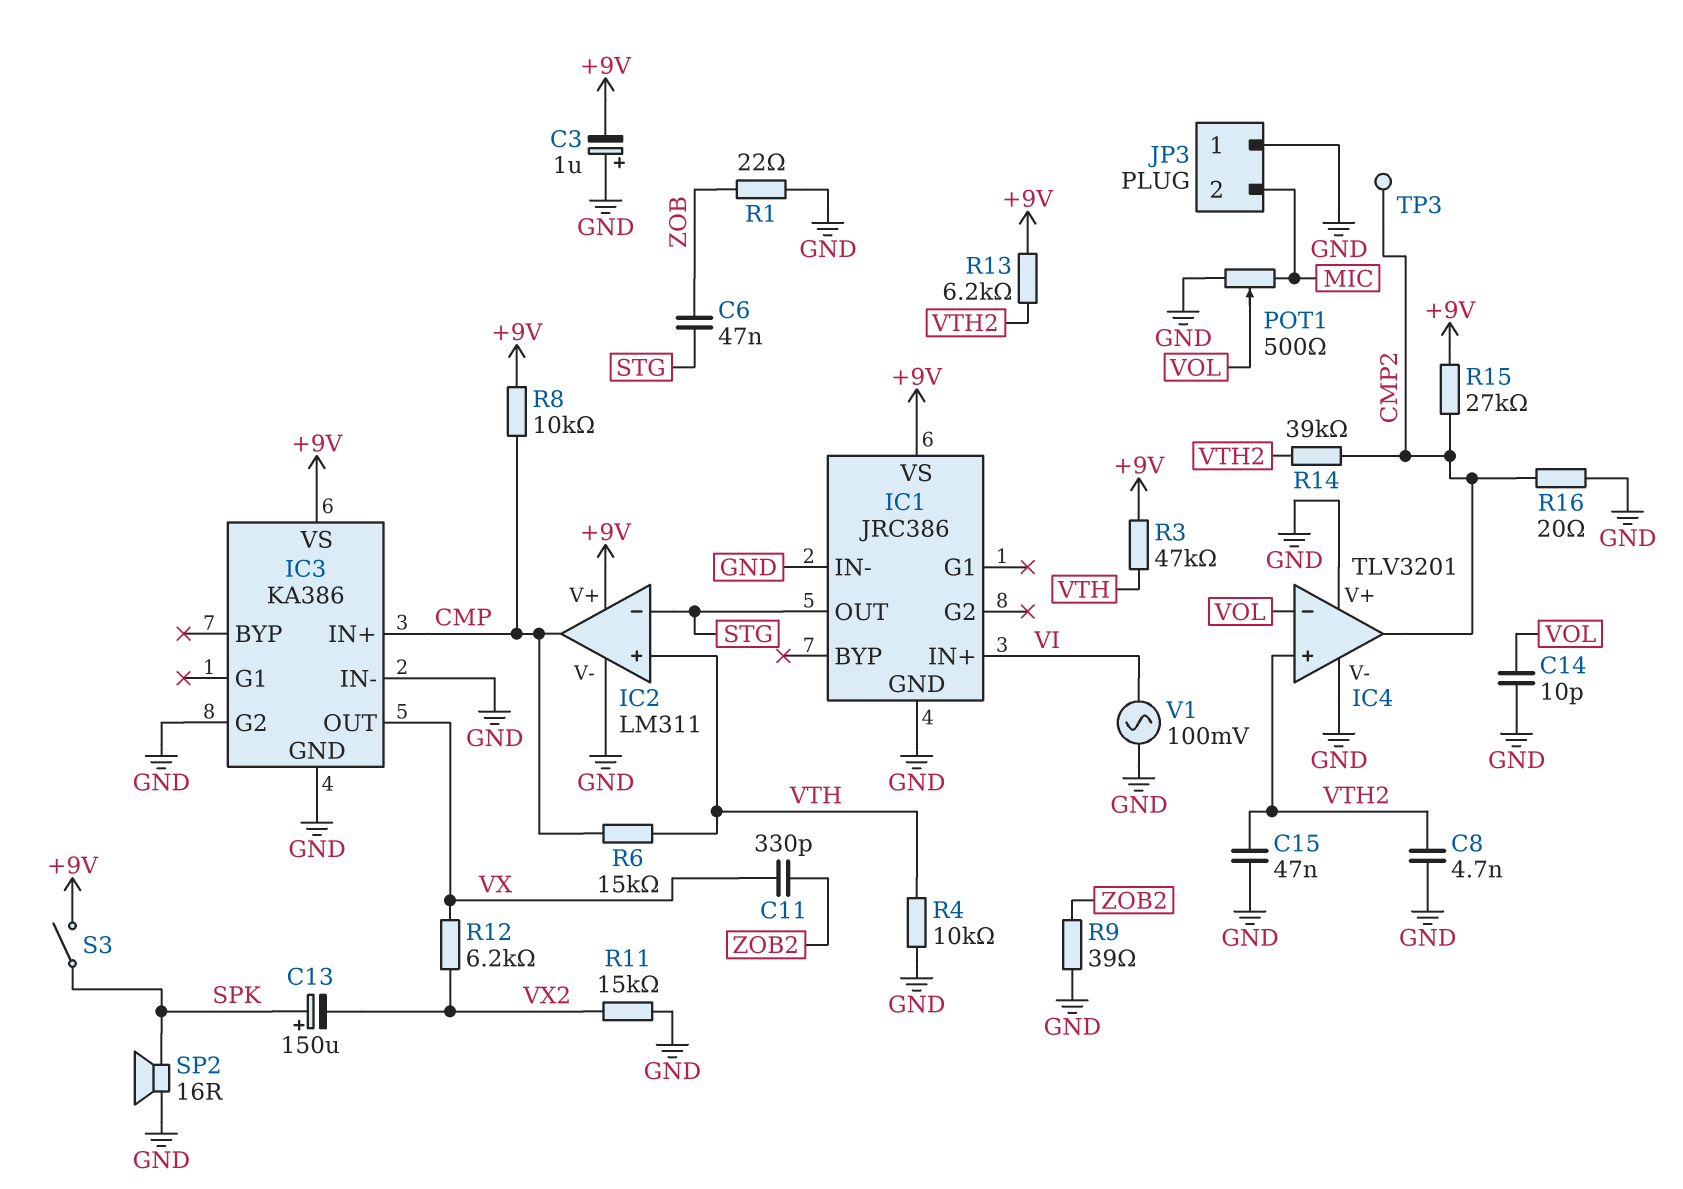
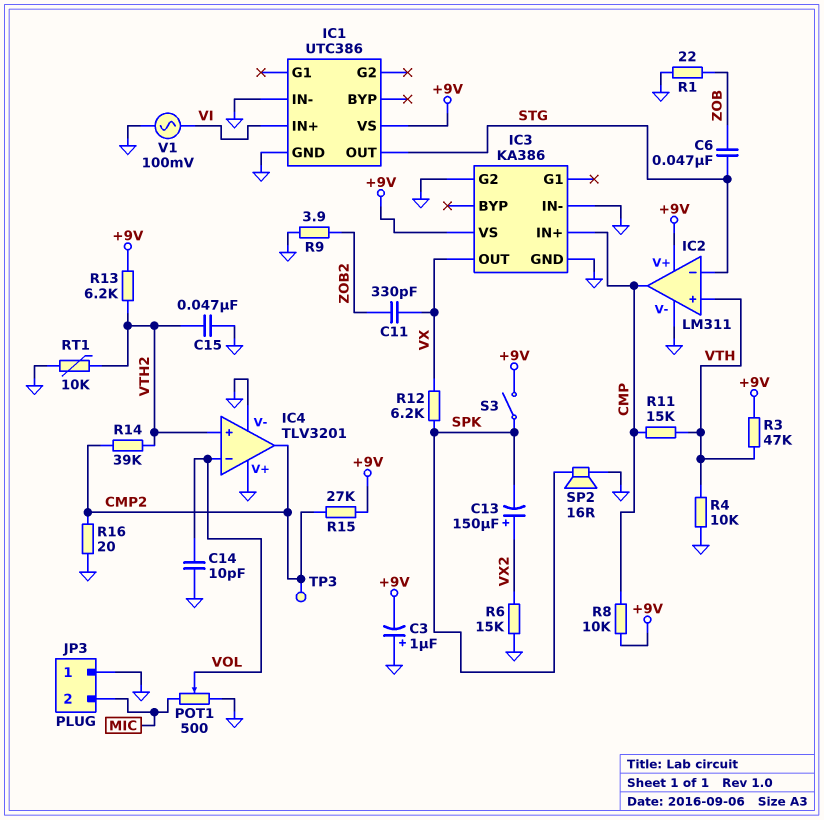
C8: 4.7nF (GND, VTH2) -> none
C13: 150uF (plus SPK, minus VX2) -> 150uF (plus VX2, minus SPK)
IC1: JRC386 -> UTC386
R6: 15k (CMP, VTH) -> 15k (GND, VX2)
R9: 39 (GND, ZOB2) -> 3.9 (GND, ZOB2)
R11: 15k (GND, VX2) -> 15k (CMP, VTH)
R12: 6.2k (VX, VX2) -> 6.2k (SPK, VX)
RT1: none -> 10k (GND, VTH2)

